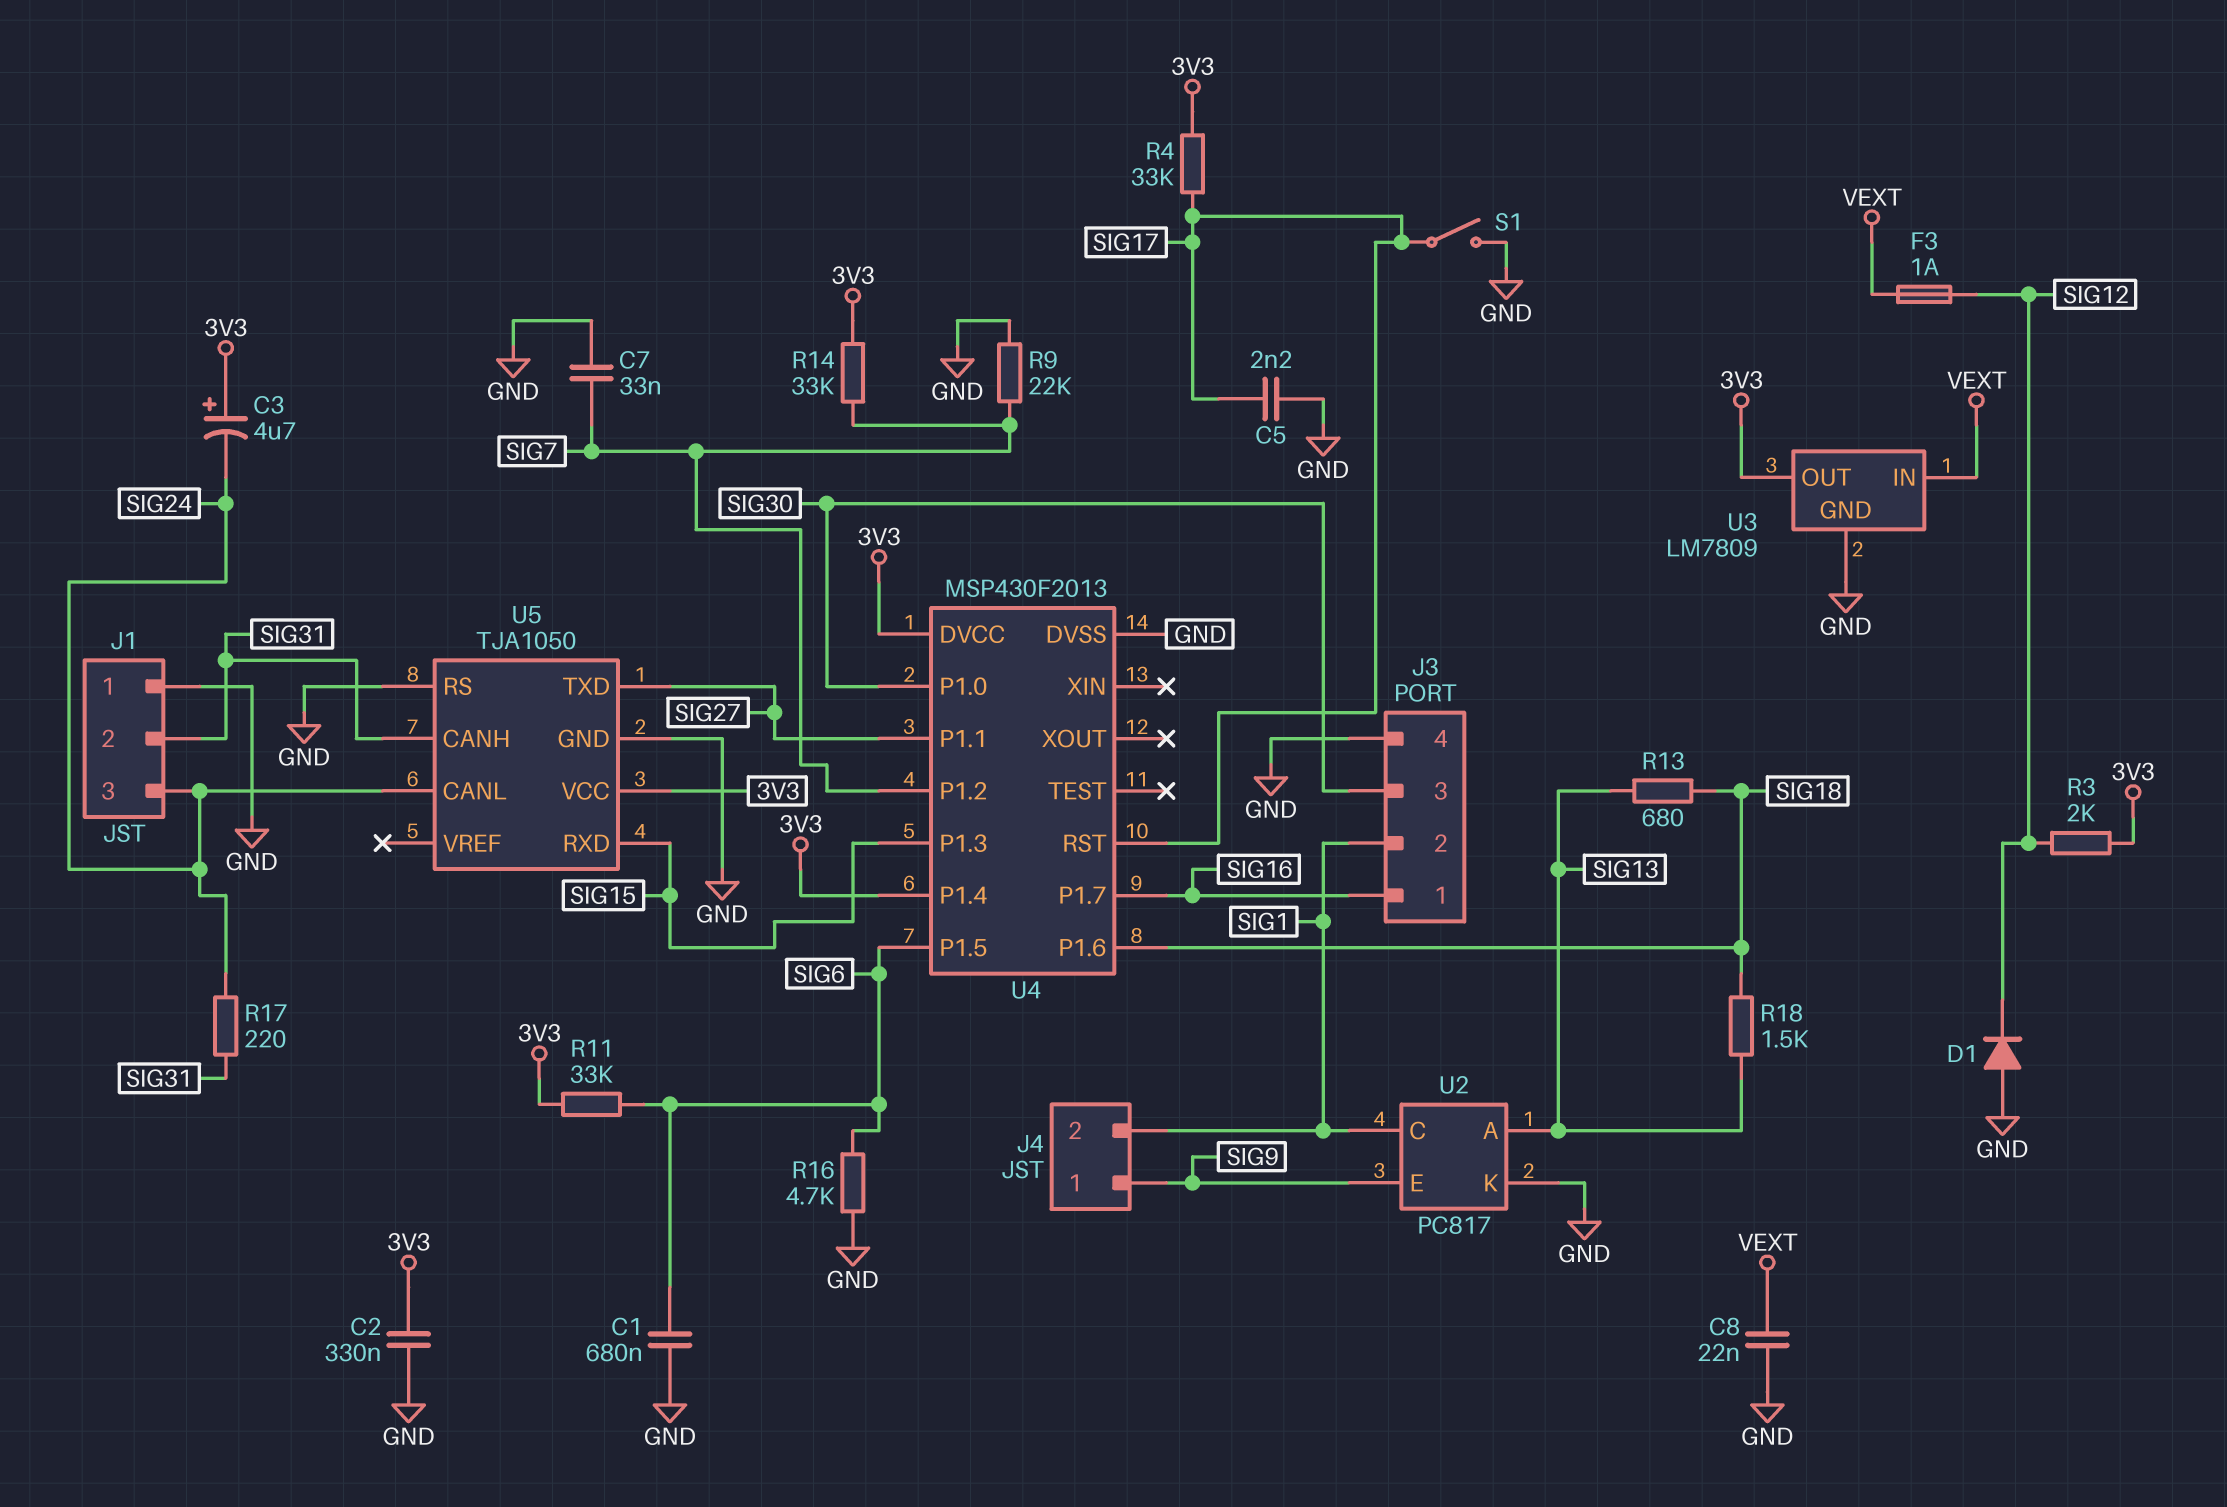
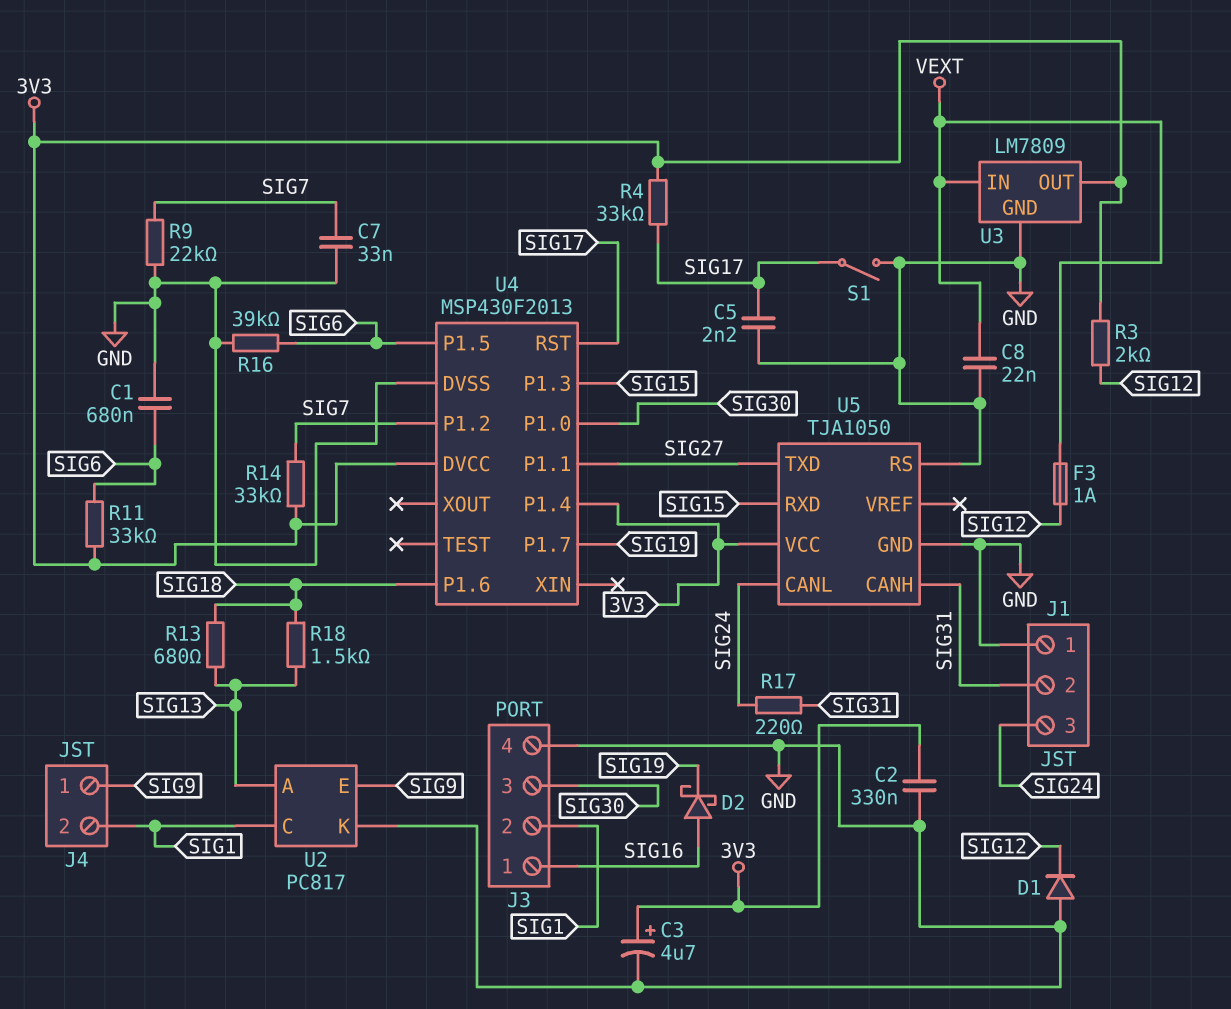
C3: 4.7uF (plus 3V3, minus SIG24) -> 4.7uF (plus 3V3, minus GND)
D2: none -> schottky (A SIG16, K SIG19)
R16: 4.7k (GND, SIG6) -> 39k (GND, SIG6)
U4 pin P1.7: SIG16 -> SIG19

